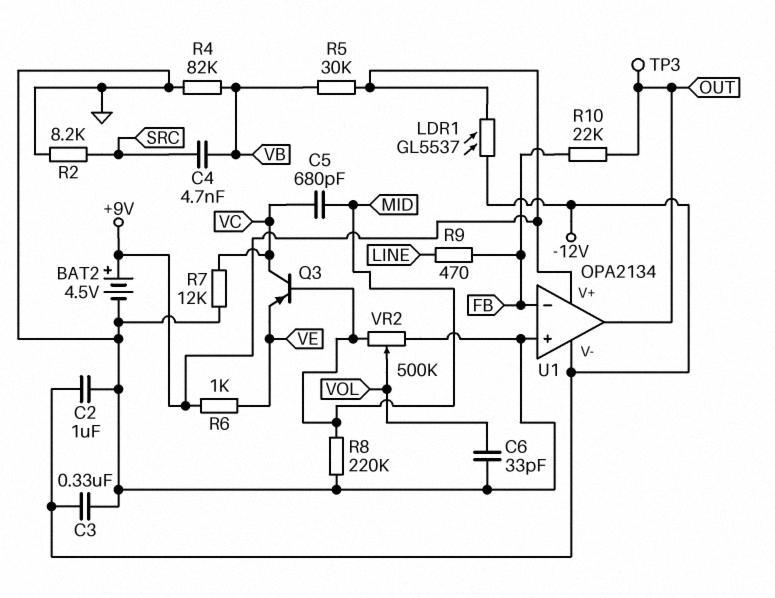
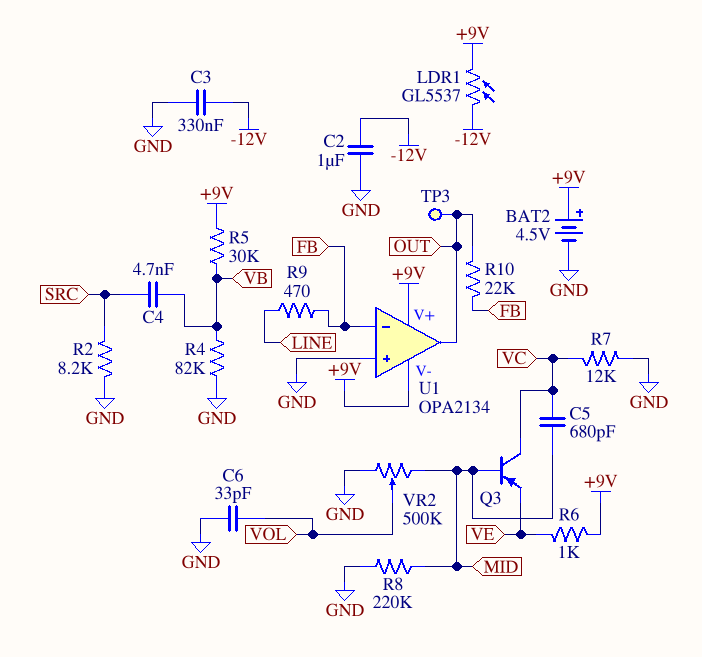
U1 pin V-: -12V -> +9V

